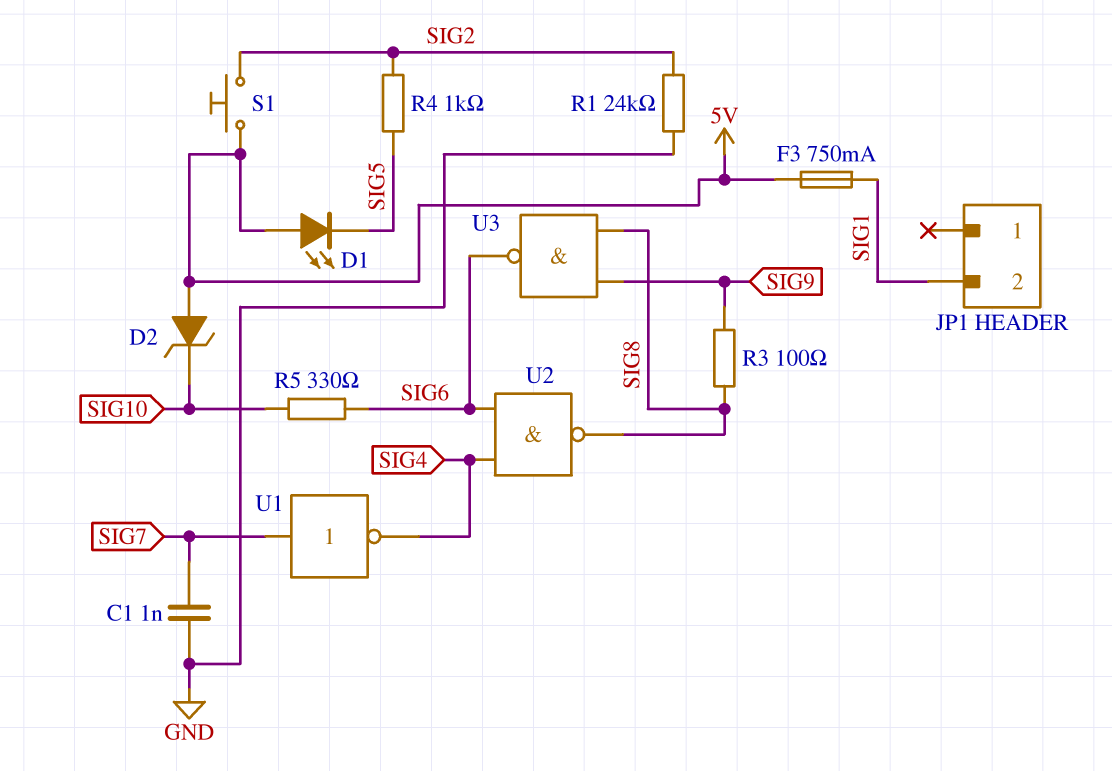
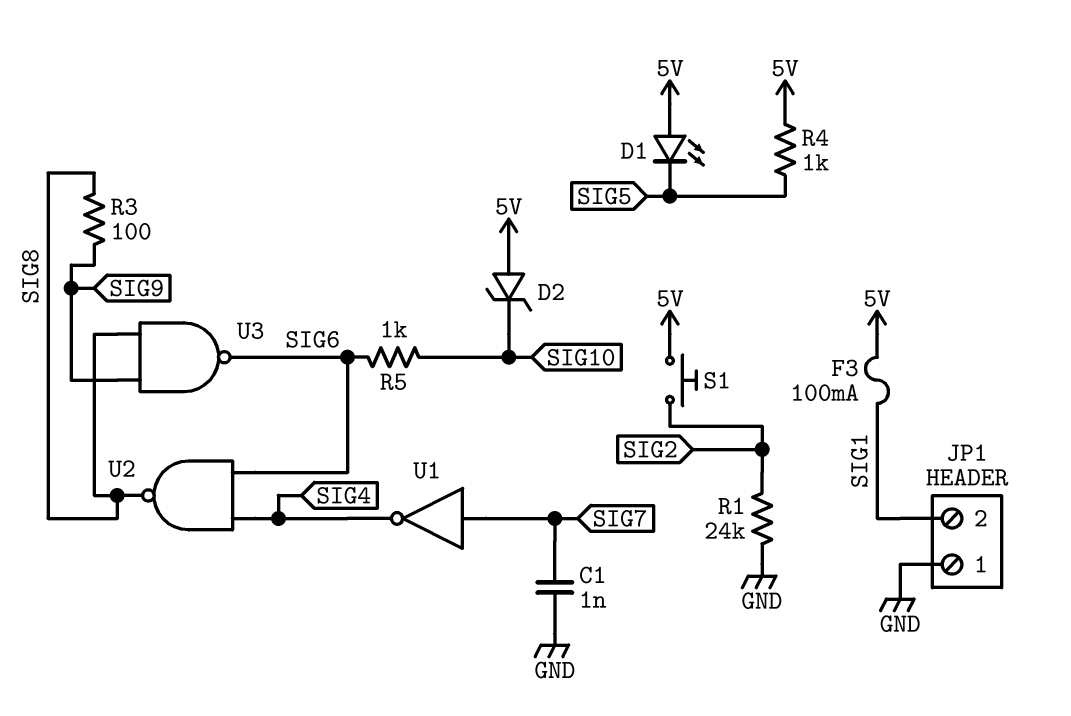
F3: 750mA (5V, SIG1) -> 100mA (5V, SIG1)
JP1 pin 1: none -> GND
R4: 1k (SIG2, SIG5) -> 1k (5V, SIG5)
R5: 330 (SIG6, SIG10) -> 1k (SIG6, SIG10)

